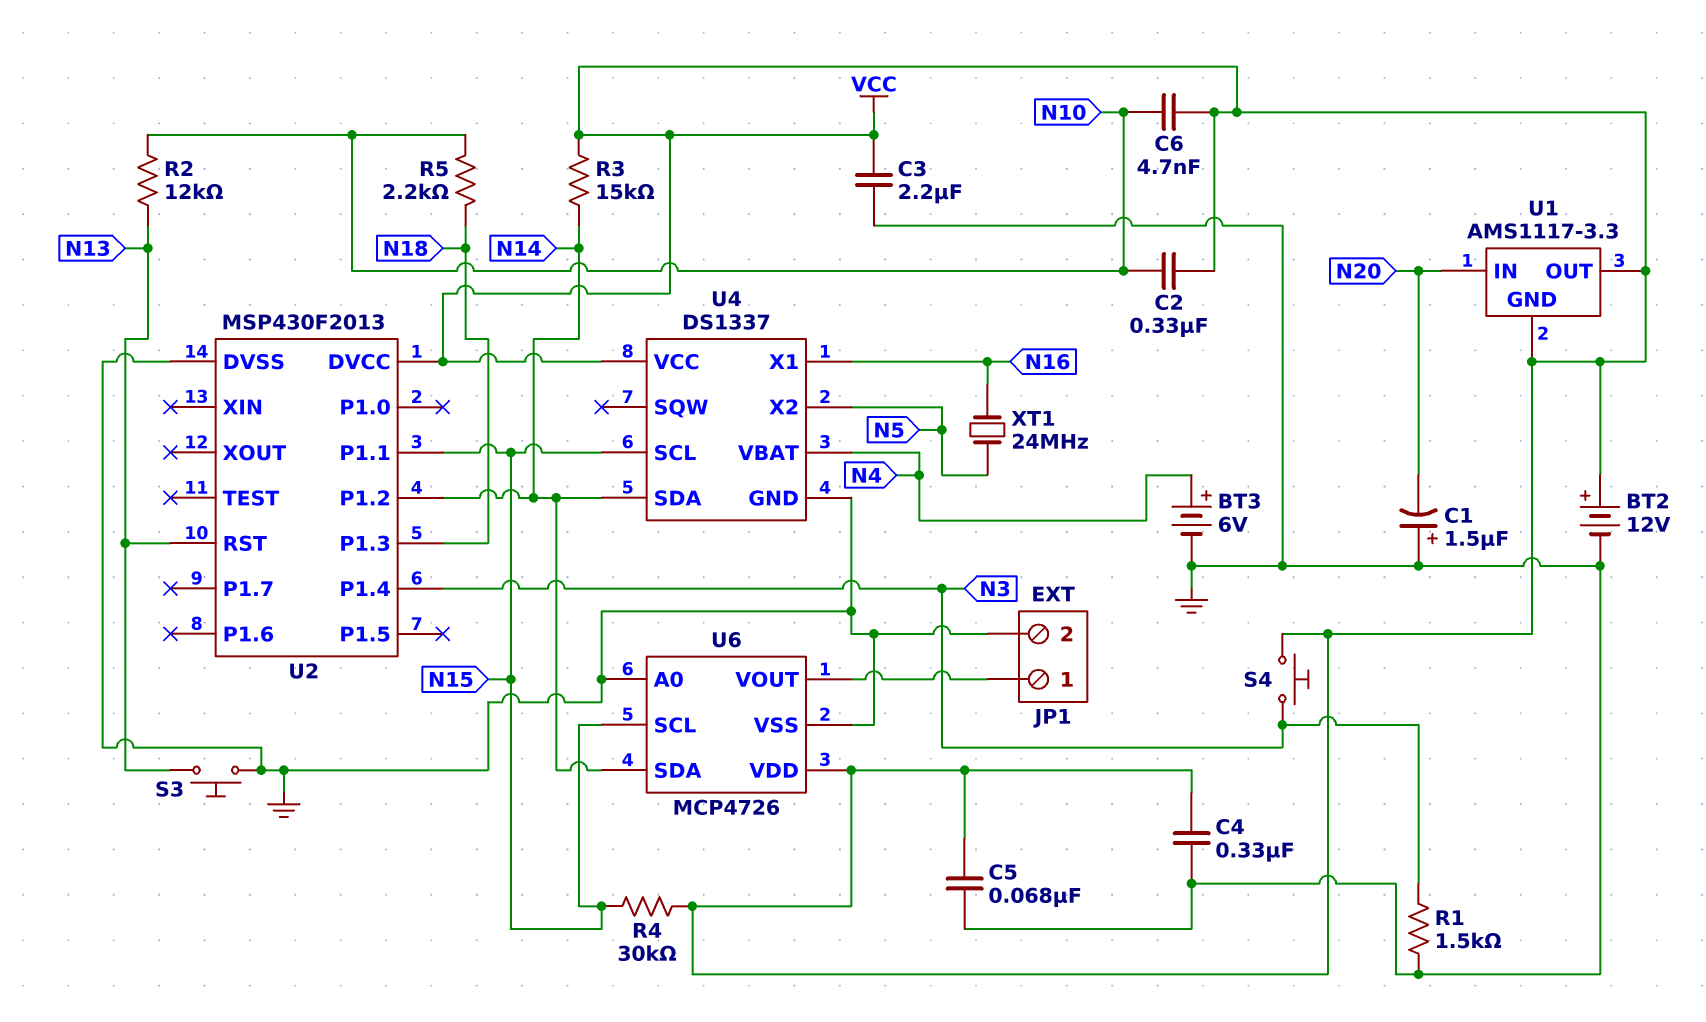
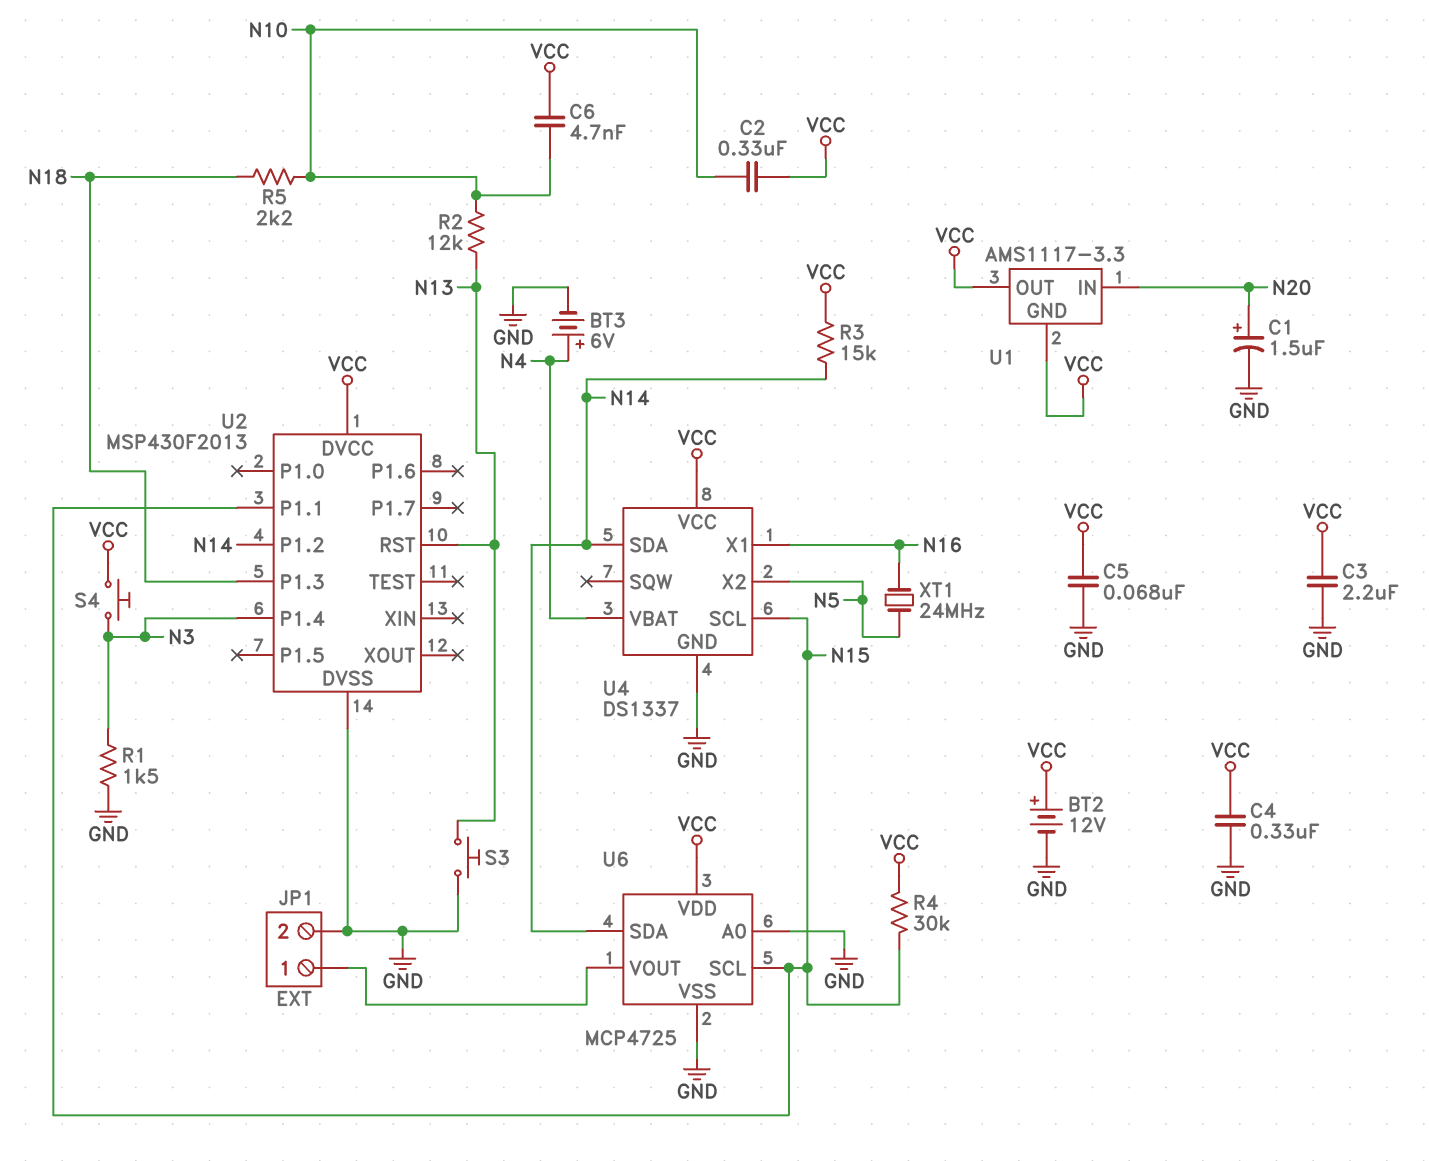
C1: 1.5uF (plus GND, minus N20) -> 1.5uF (plus N20, minus GND)
U6: MCP4726 -> MCP4725

